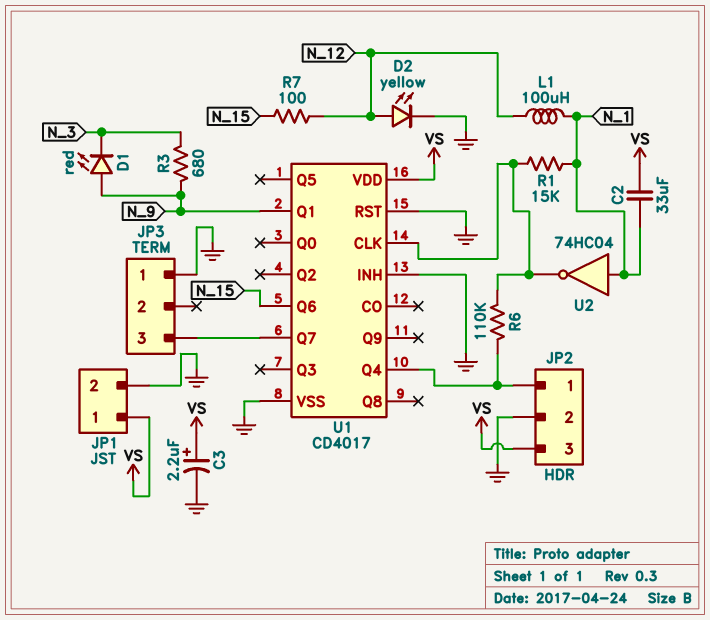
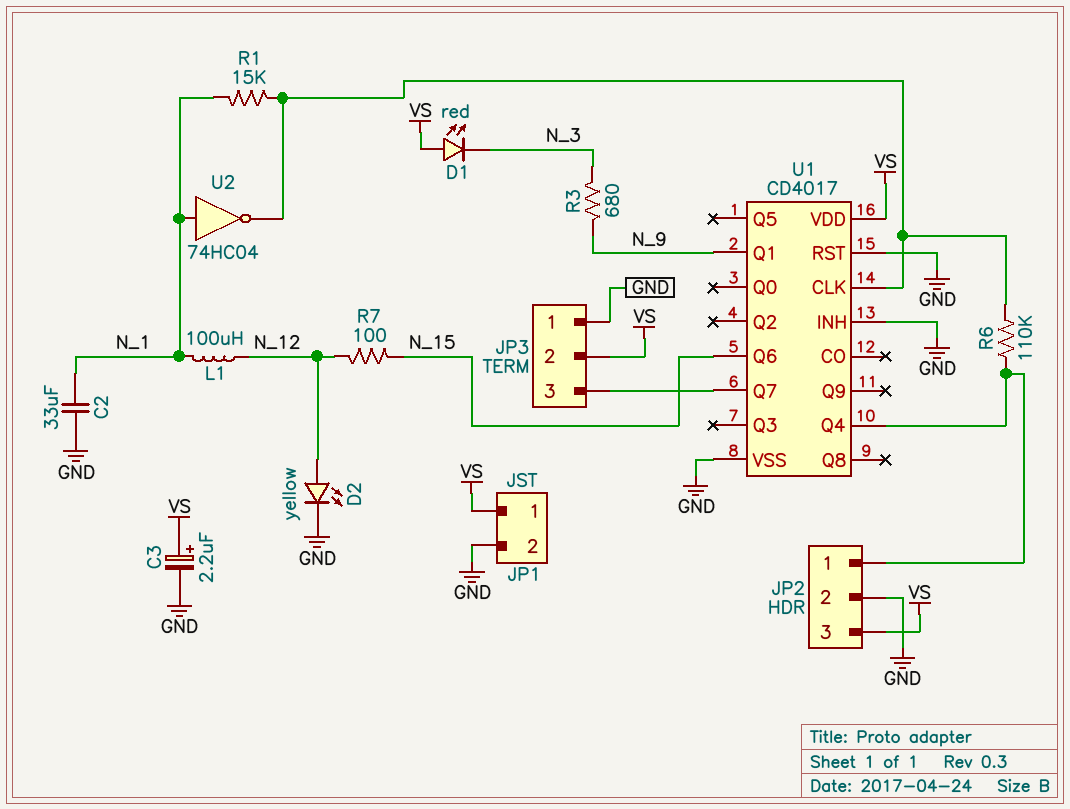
C2: 33uF (N_1, VS) -> 33uF (GND, N_1)
D1: LED red (A N_9, K N_3) -> LED red (A VS, K N_3)
JP3 pin 2: none -> VS

